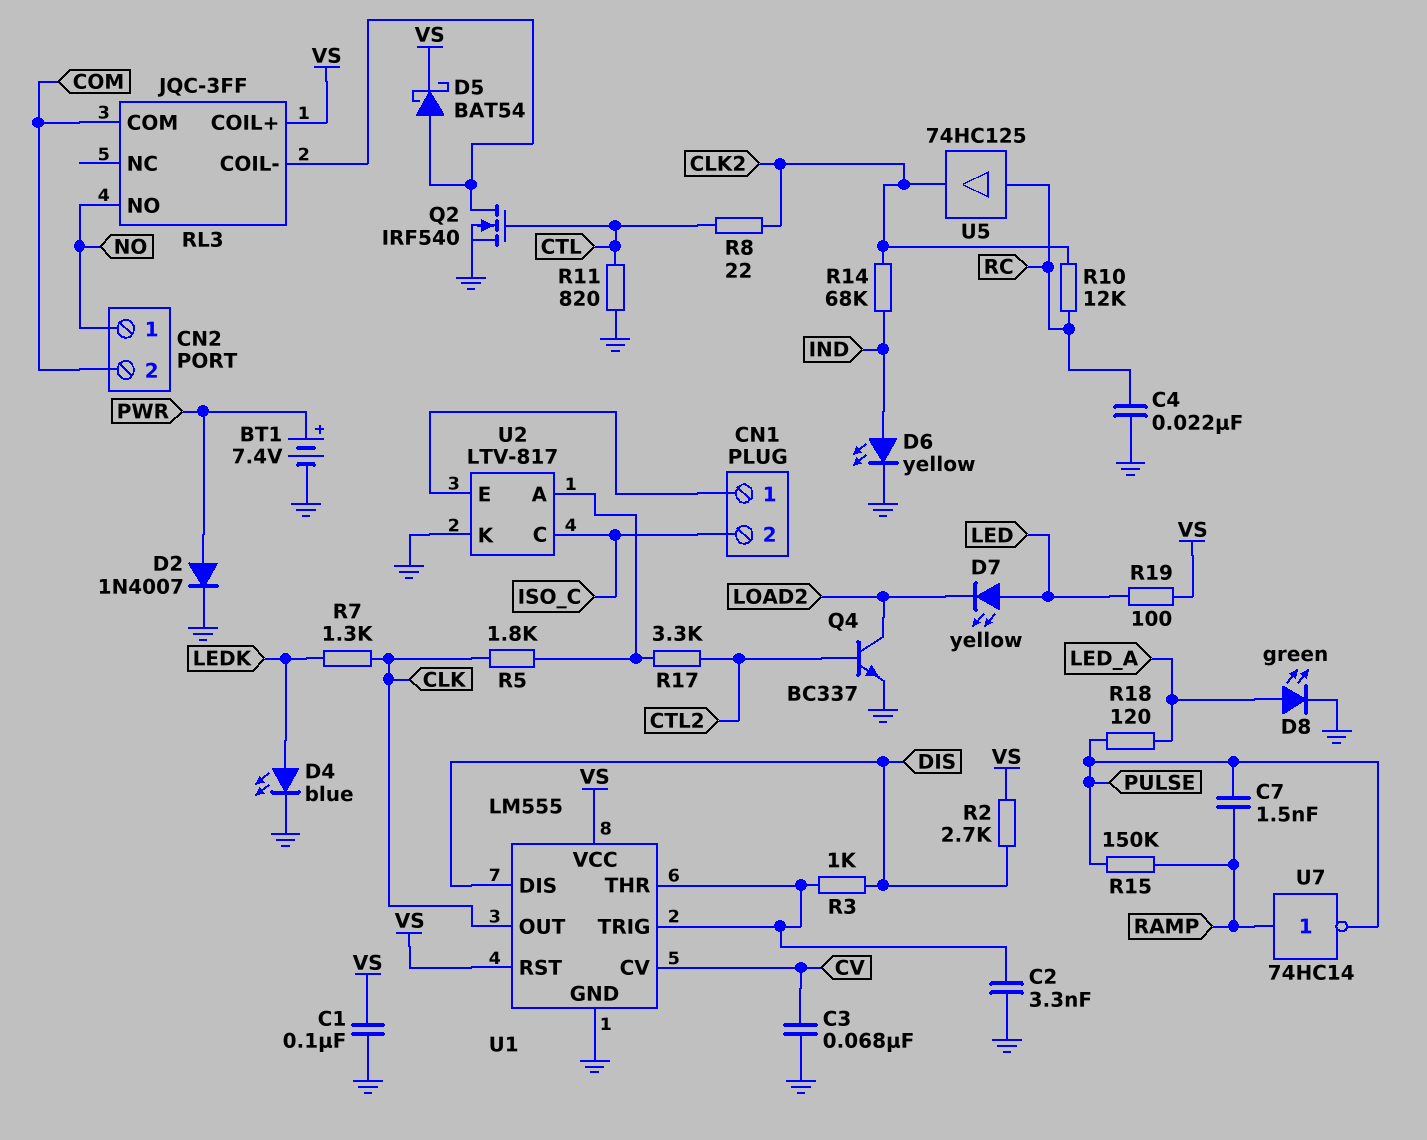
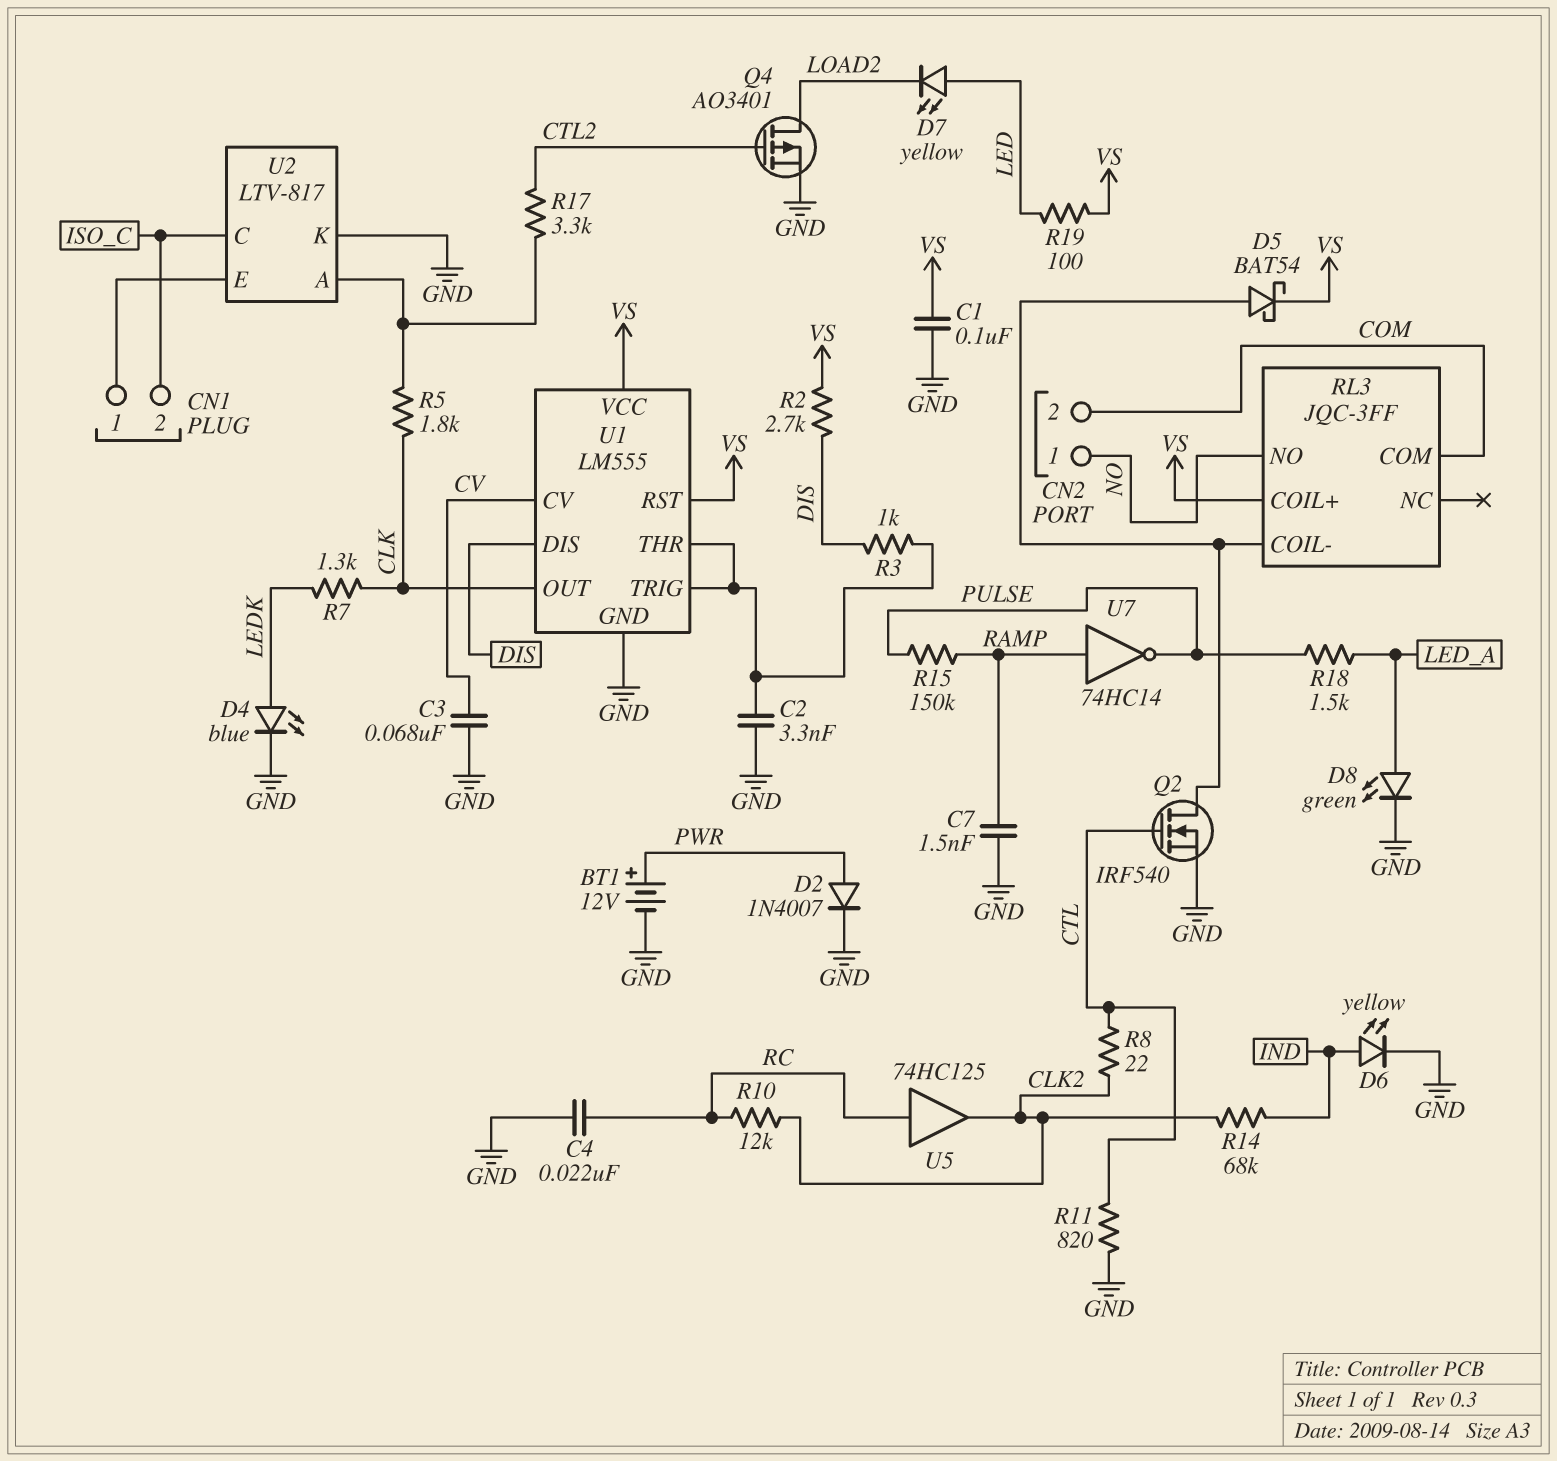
BT1: 7.4V (plus PWR, minus GND) -> 12V (plus PWR, minus GND)
C7: 1.5nF (PULSE, RAMP) -> 1.5nF (GND, RAMP)
Q4: NPN BC337 (B CTL2, C LOAD2, E GND) -> PMOS AO3401 (G CTL2, D LOAD2, S GND)
R18: 120 (LED_A, PULSE) -> 1.5k (LED_A, PULSE)

